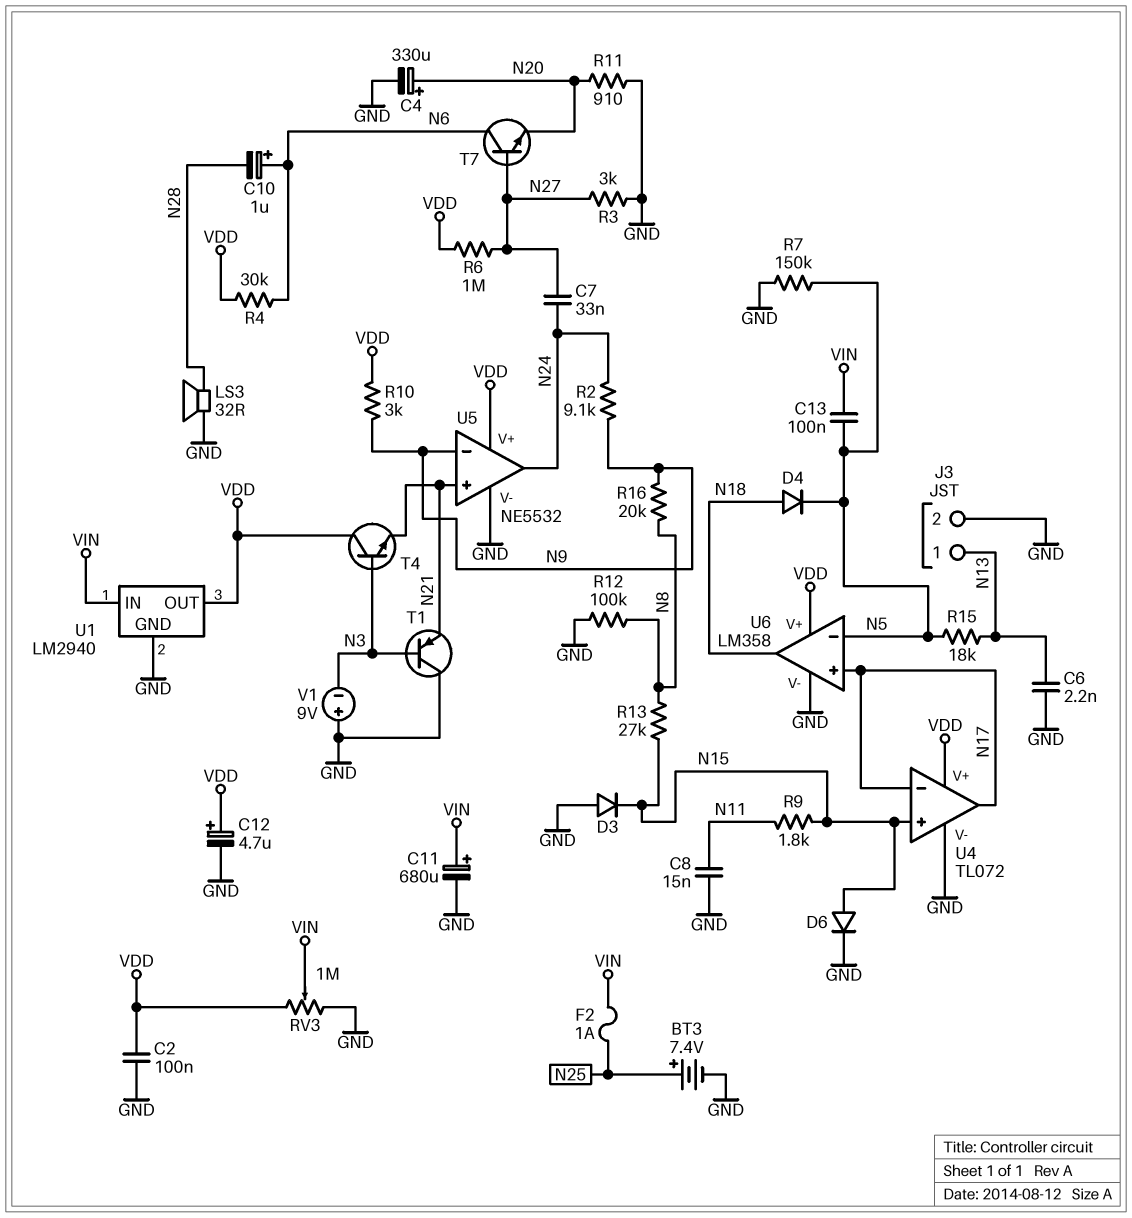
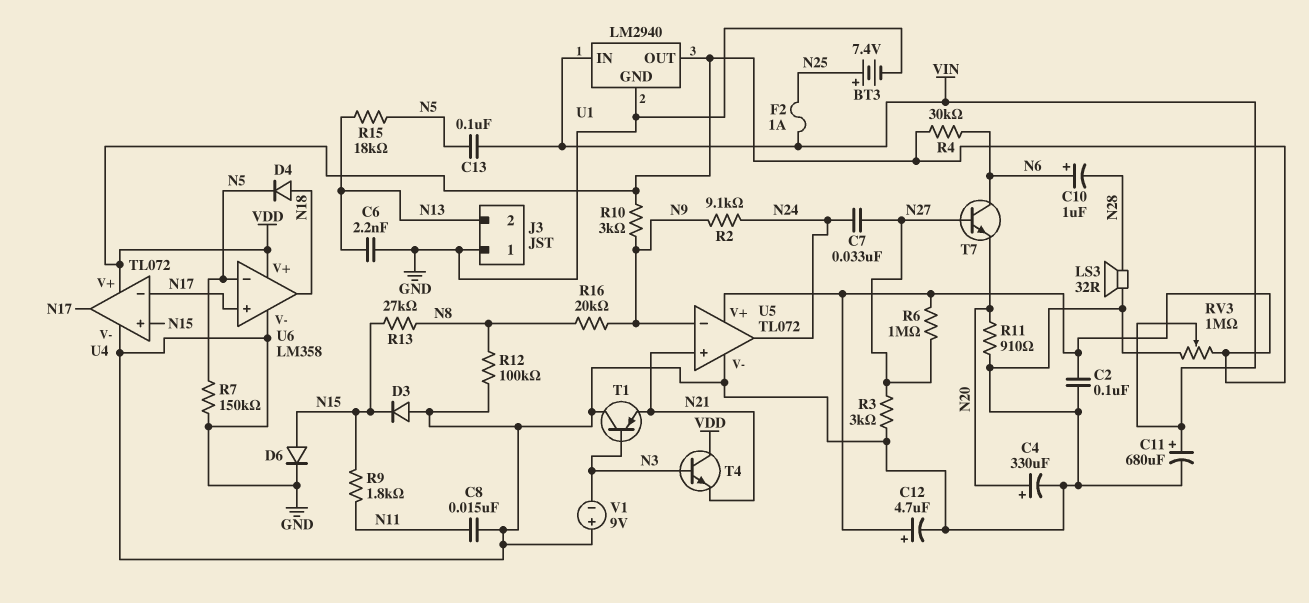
J3 pin 1: N13 -> GND
J3 pin 2: GND -> N13
U5: NE5532 -> TL072

